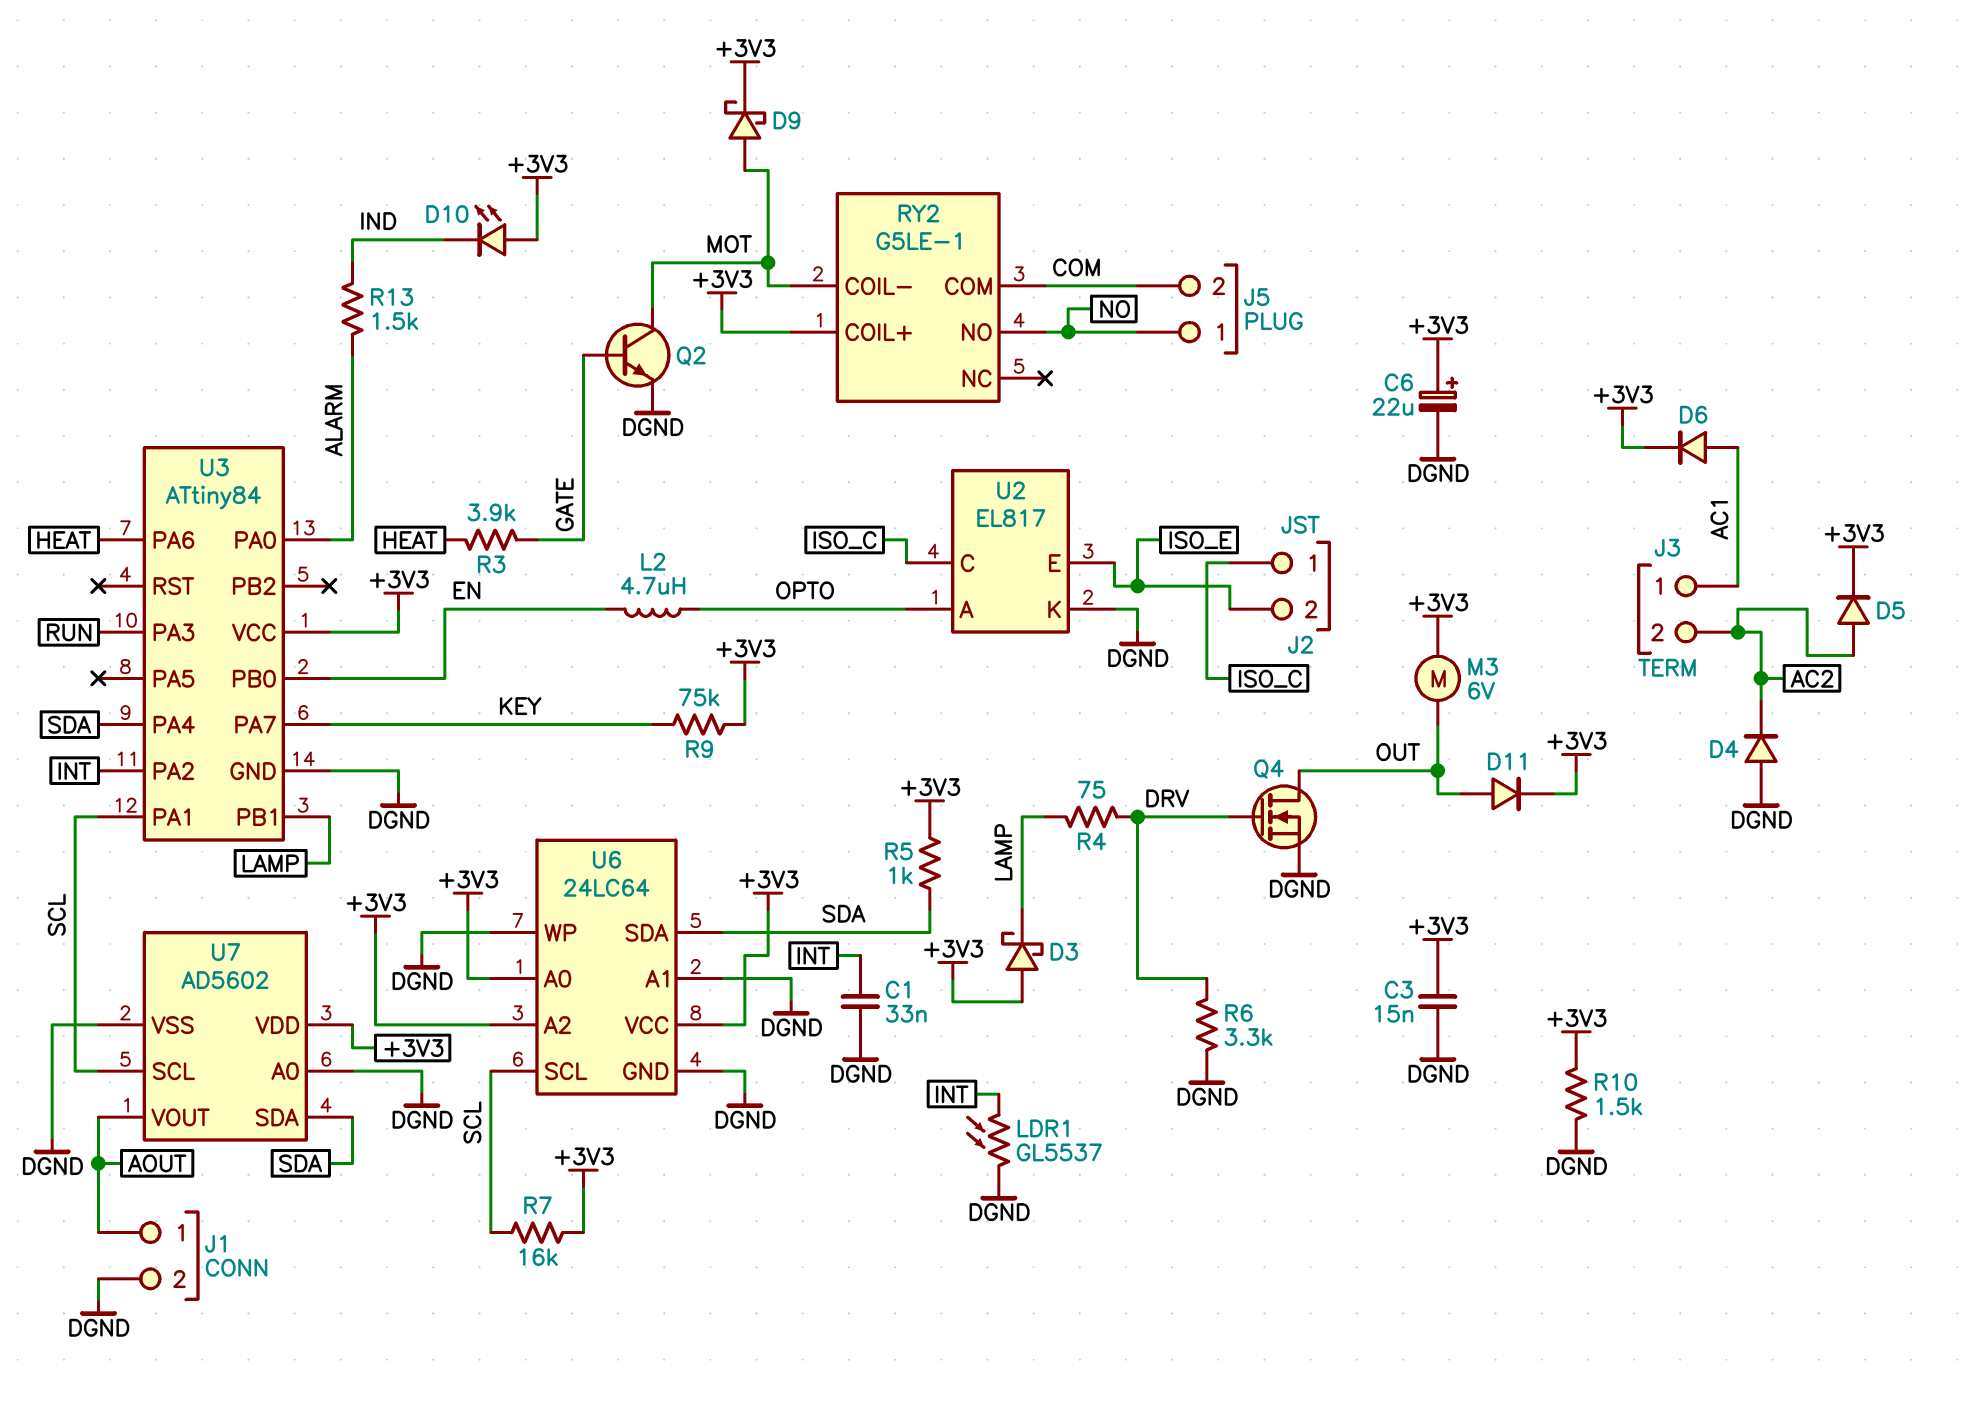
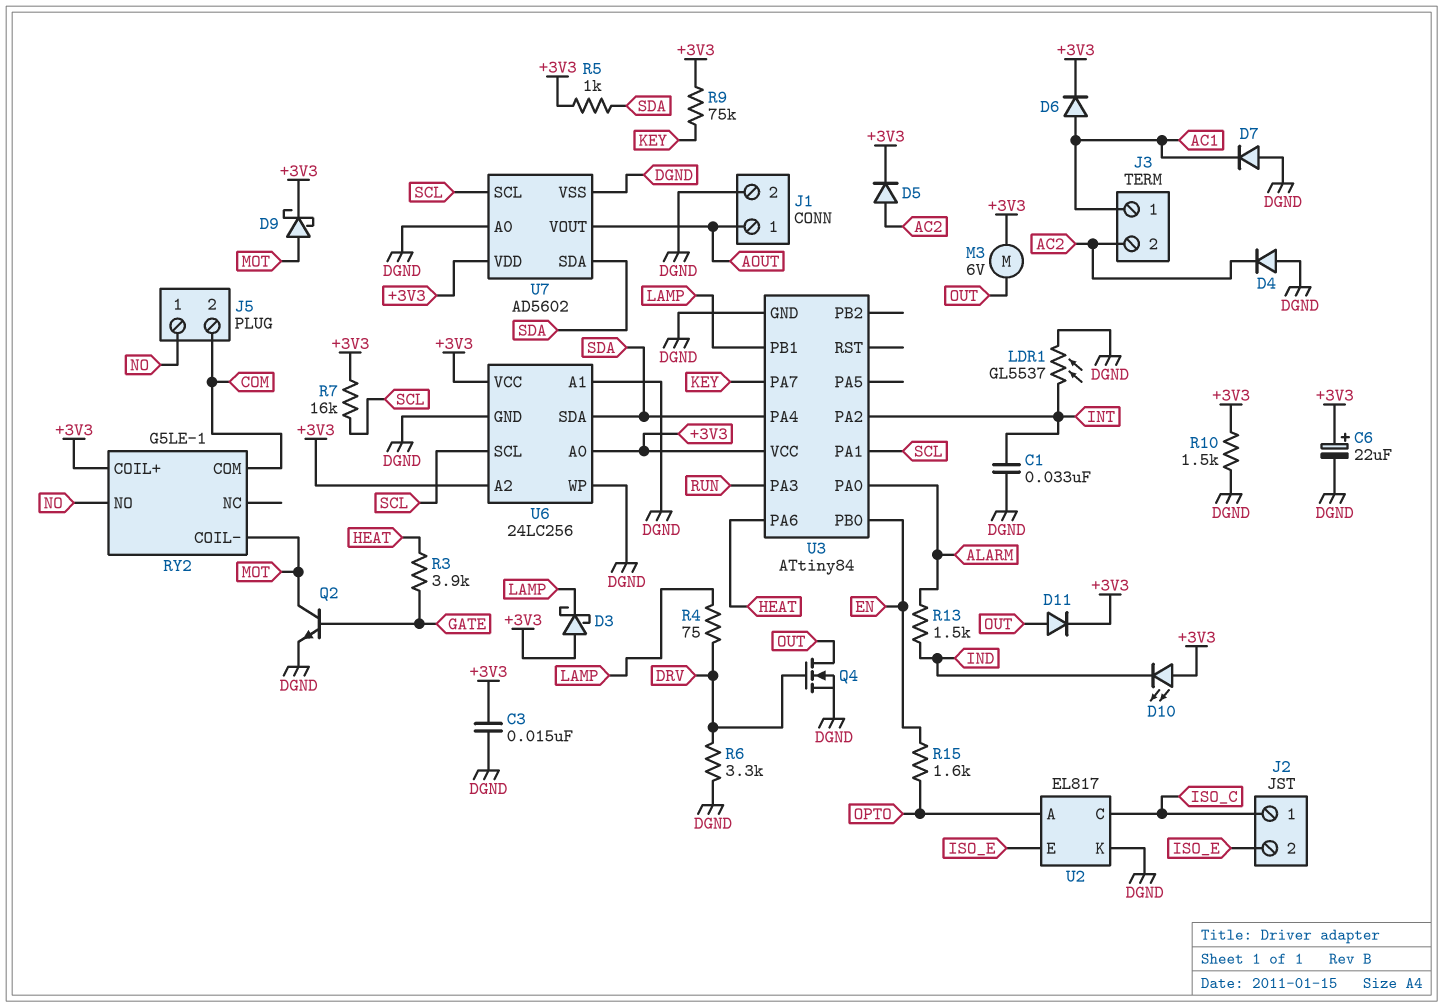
D7: none -> diode (A DGND, K AC1)
L2: 4.7uH (EN, OPTO) -> none
R15: none -> 1.6k (EN, OPTO)
U6: 24LC64 -> 24LC256

